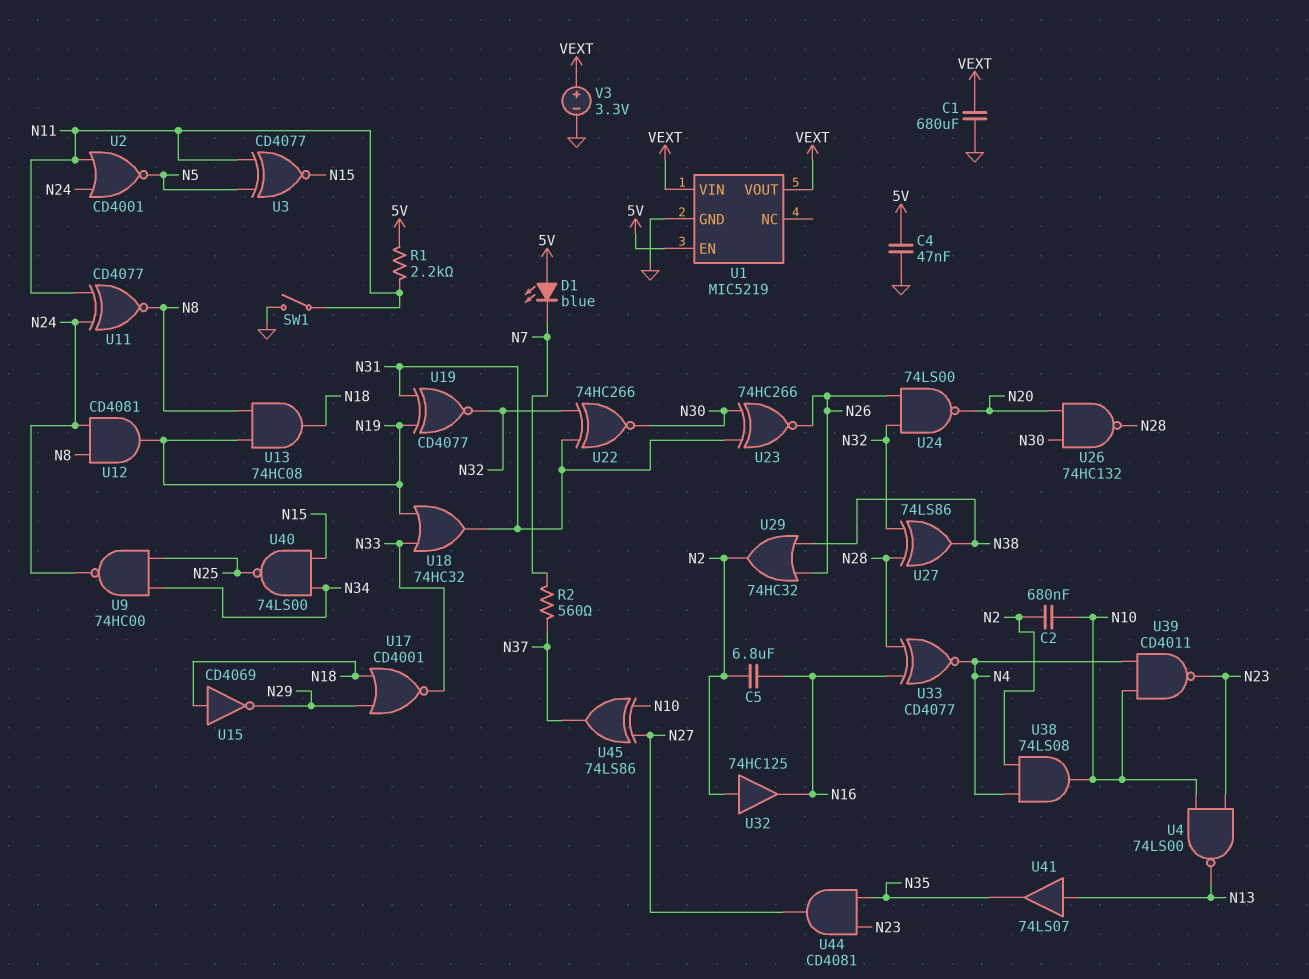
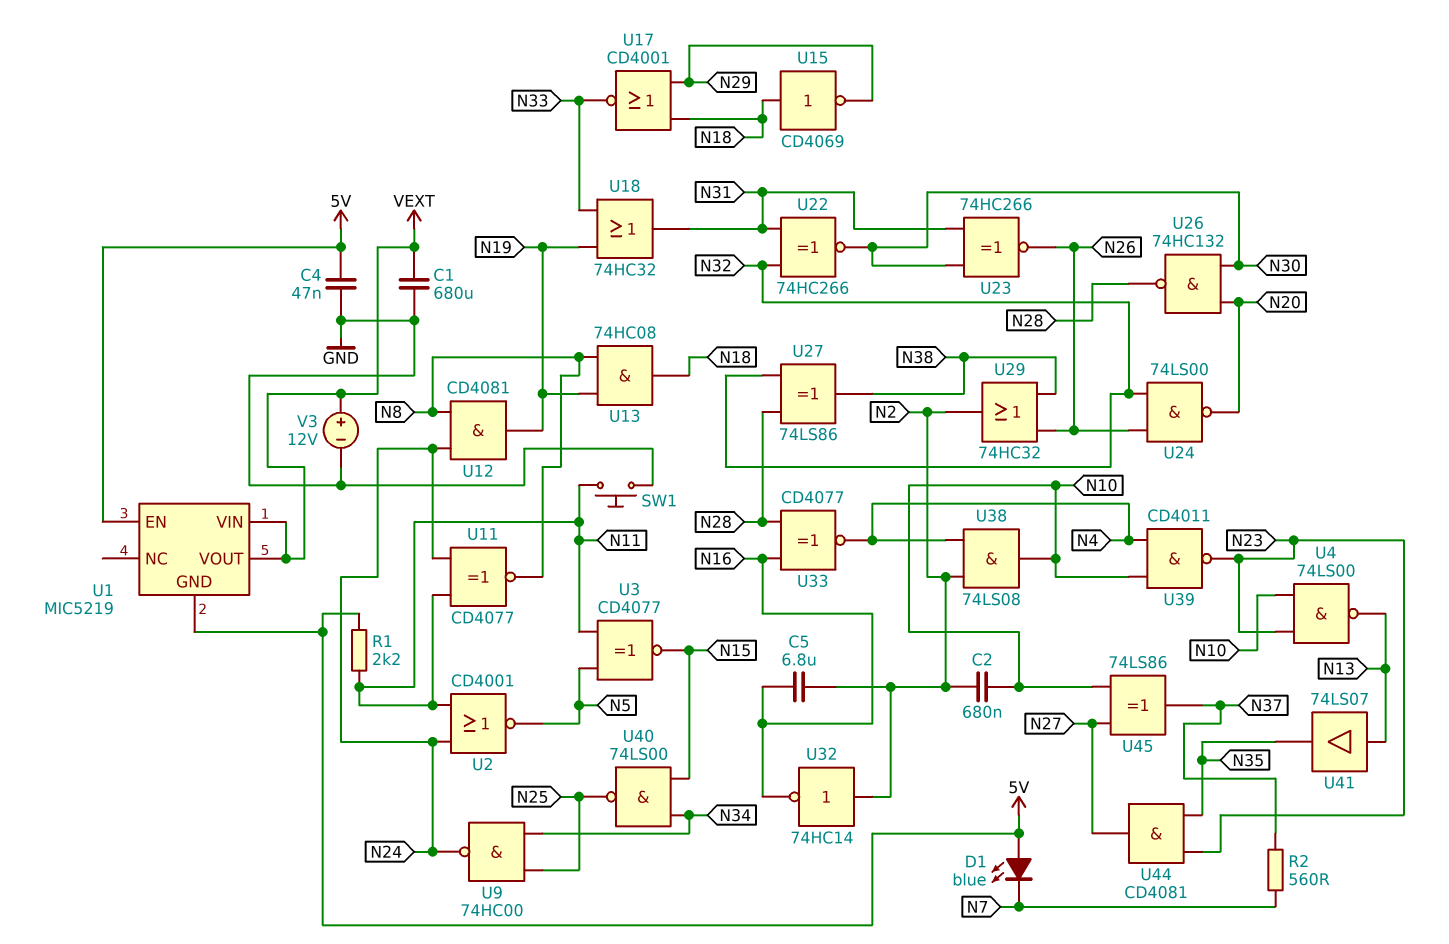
SW1: switch (GND, N11) -> button (GND, N11)
U1 pin GND: GND -> 5V
U19: XNOR CD4077 (in N19, in N31, out N32) -> none
U32: buffer 74HC125 (in N2, out N16) -> NOT 74HC14 (in N2, out N16)
V3: 3.3V (plus VEXT, minus GND) -> 12V (plus VEXT, minus GND)

